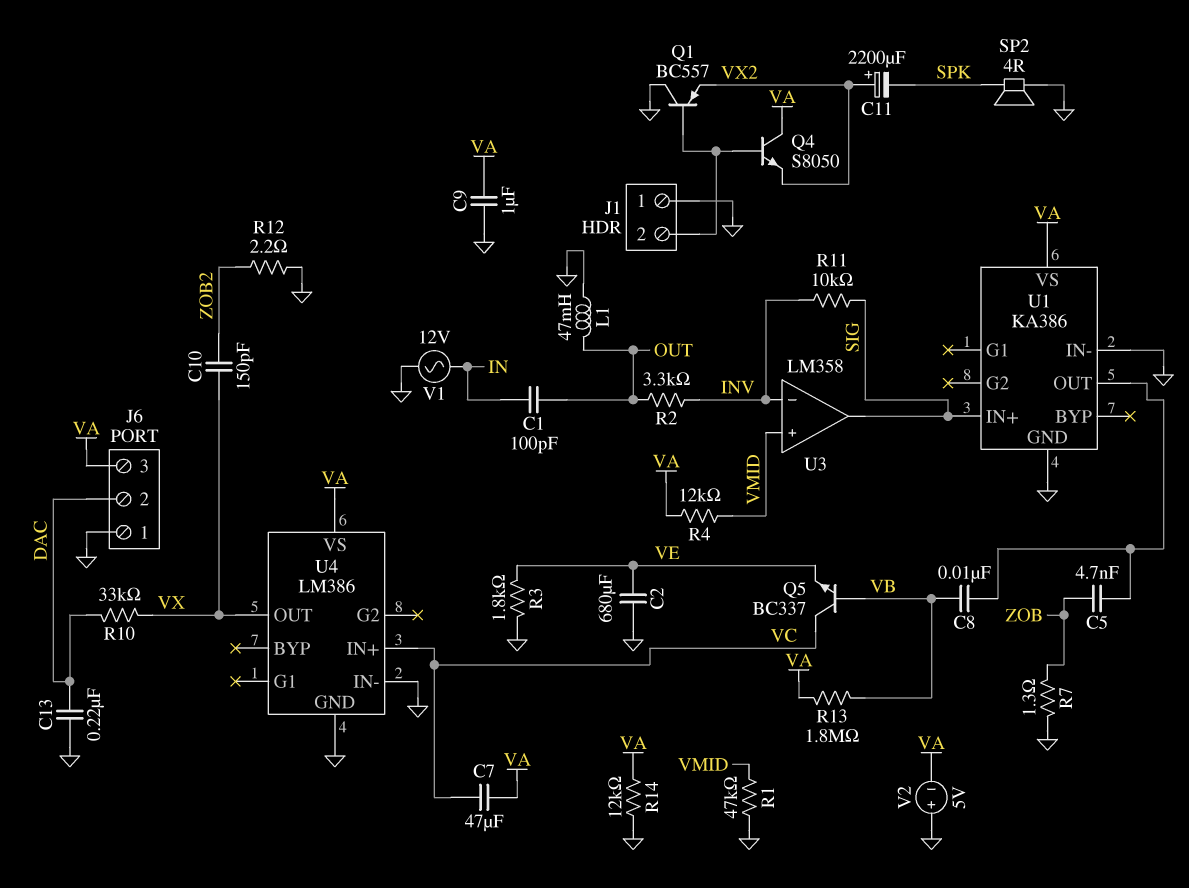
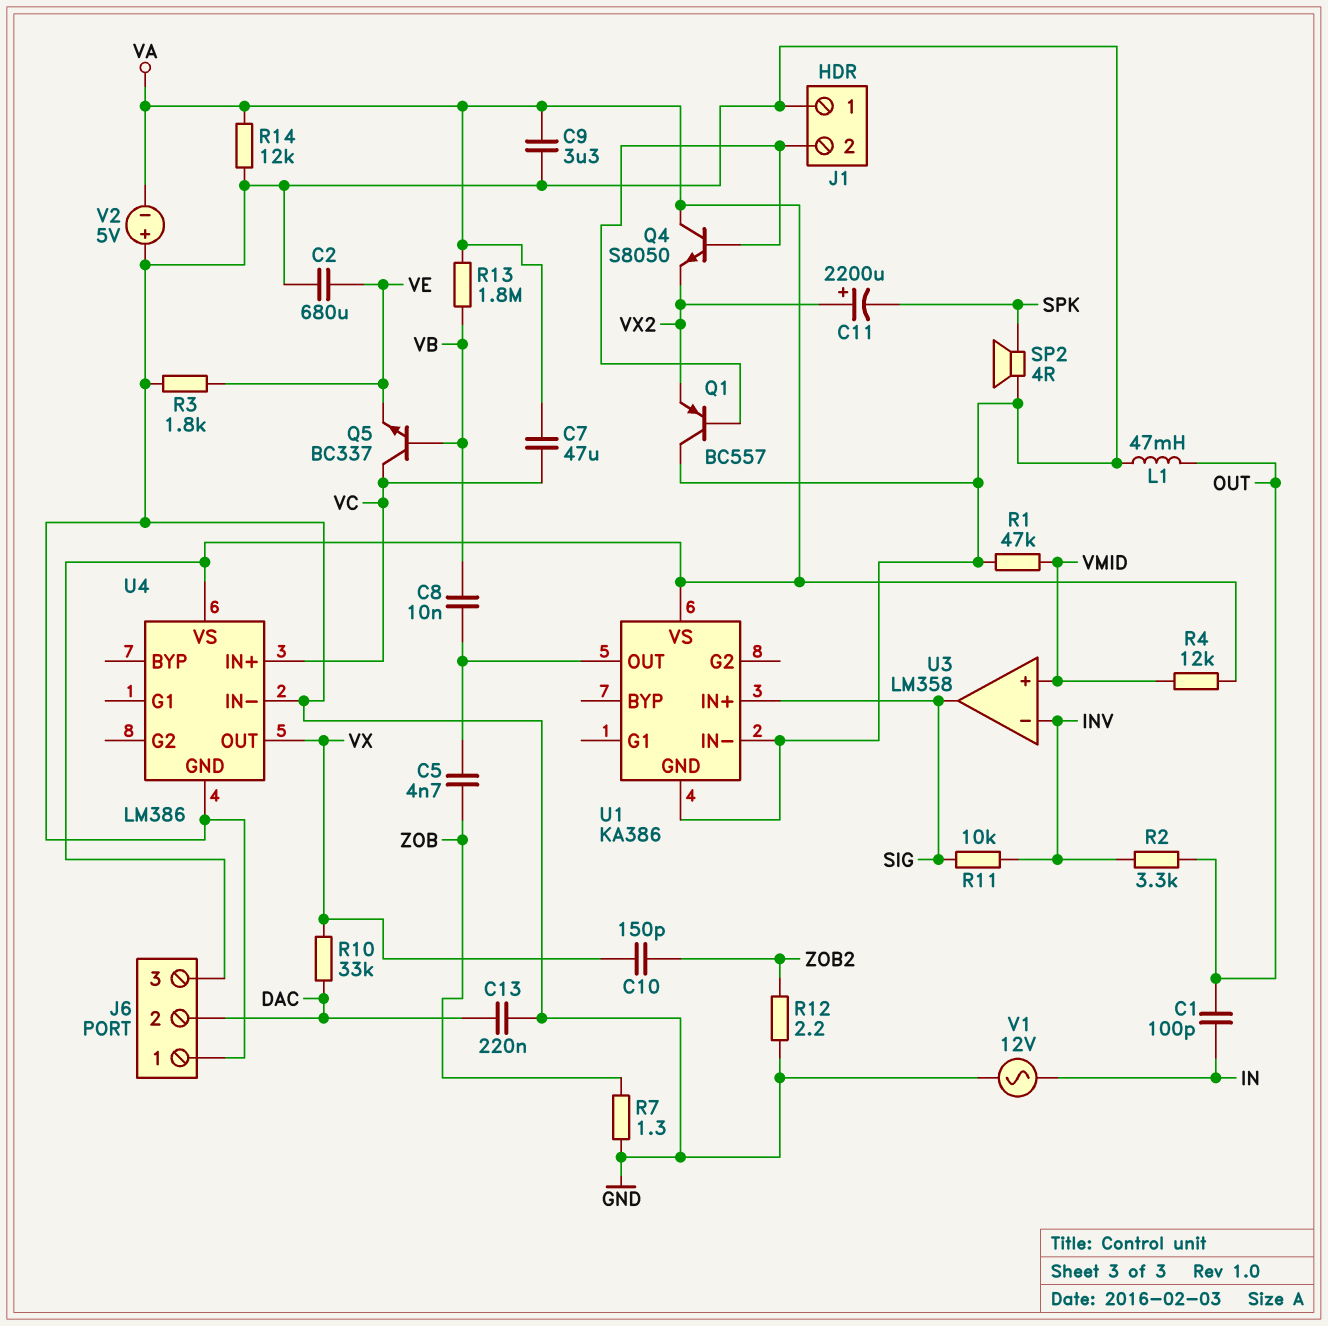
C9: 1uF (GND, VA) -> 3.3uF (GND, VA)

